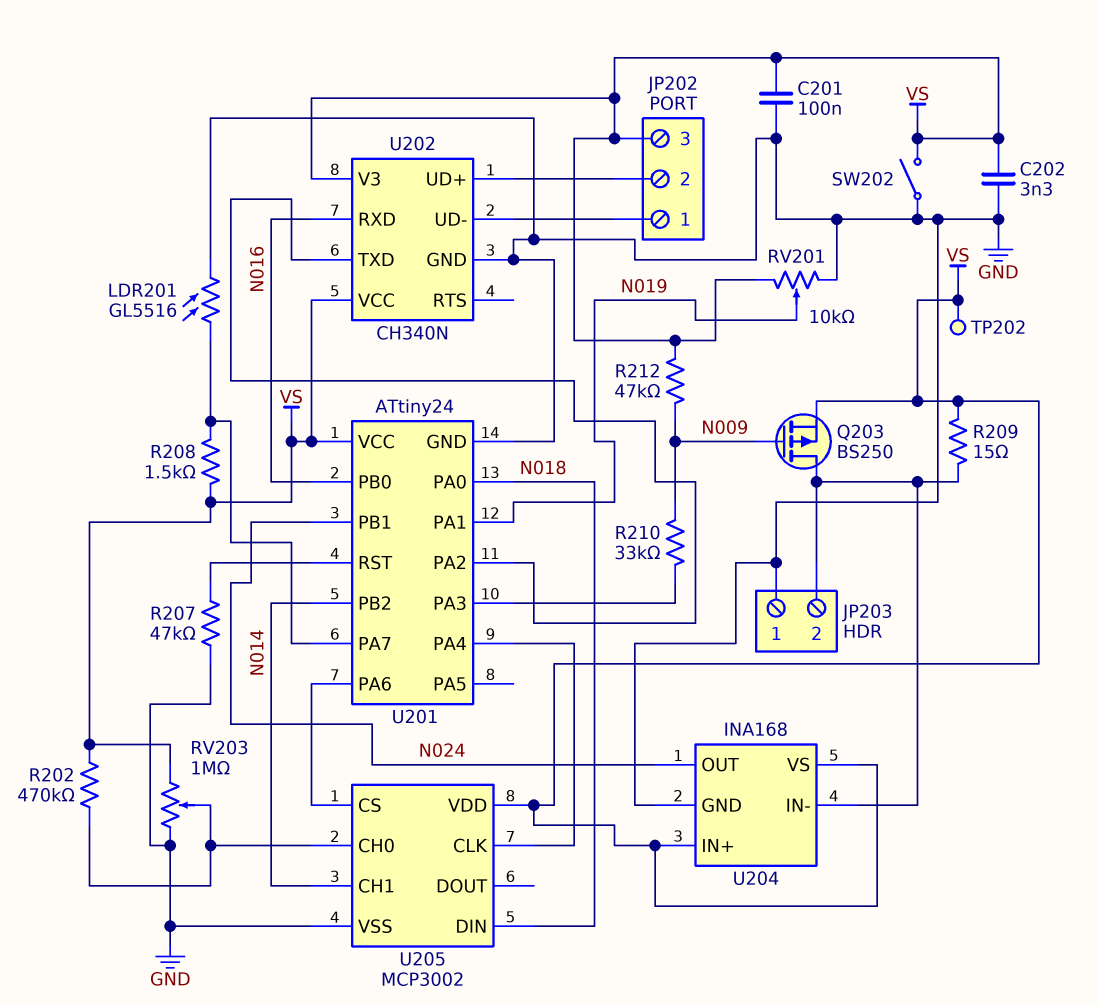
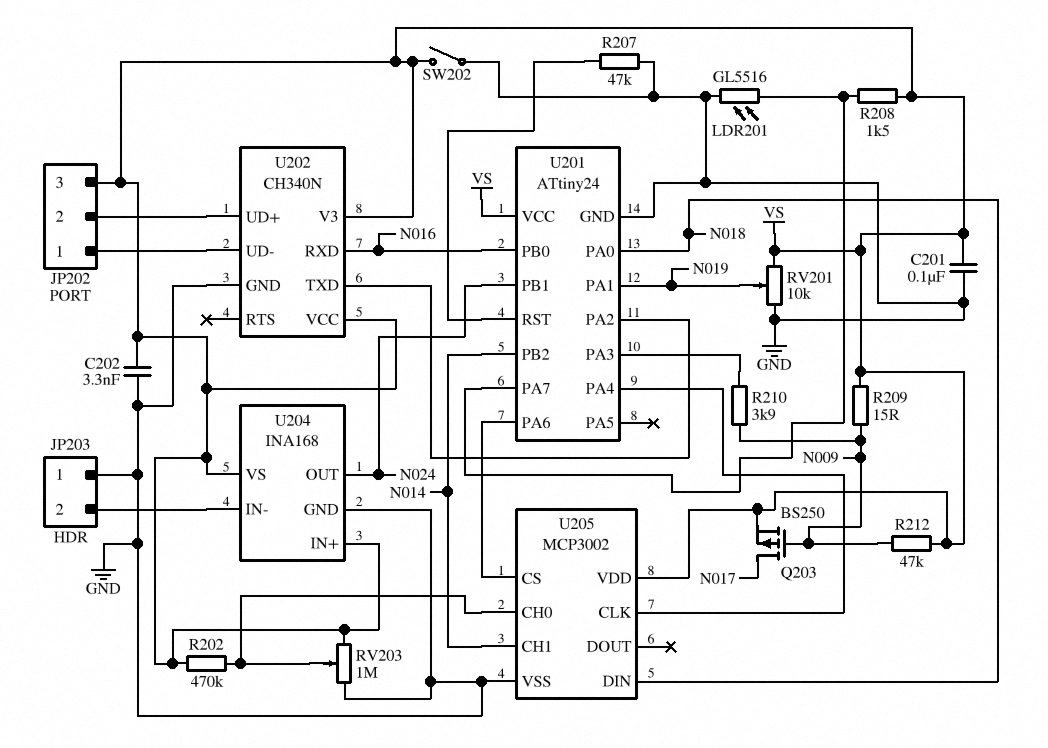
Q203: PMOS BS250 (G N009, D JP203/2, S VS) -> PMOS BS250 (G N009, D N017, S VS)
R209: 15 (JP203/2, VS) -> 15 (N009, VS)
R210: 33k (N009, U201/PA3) -> 3.9k (N009, U201/PA3)
TP202: test point (VS) -> none

